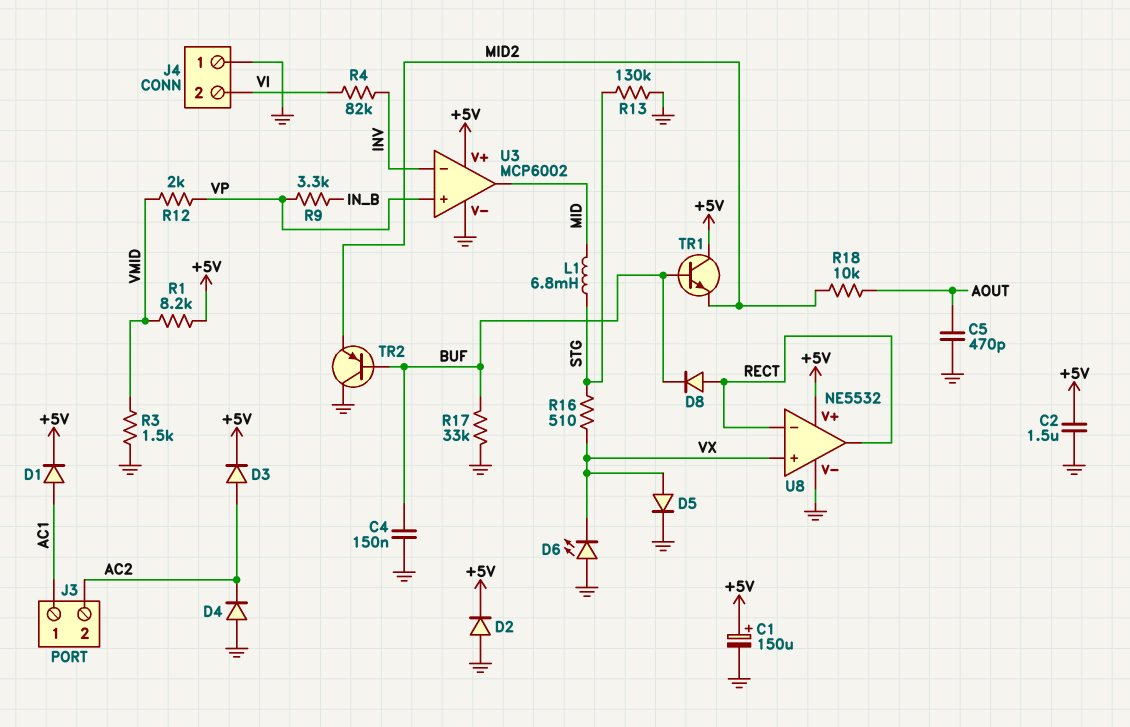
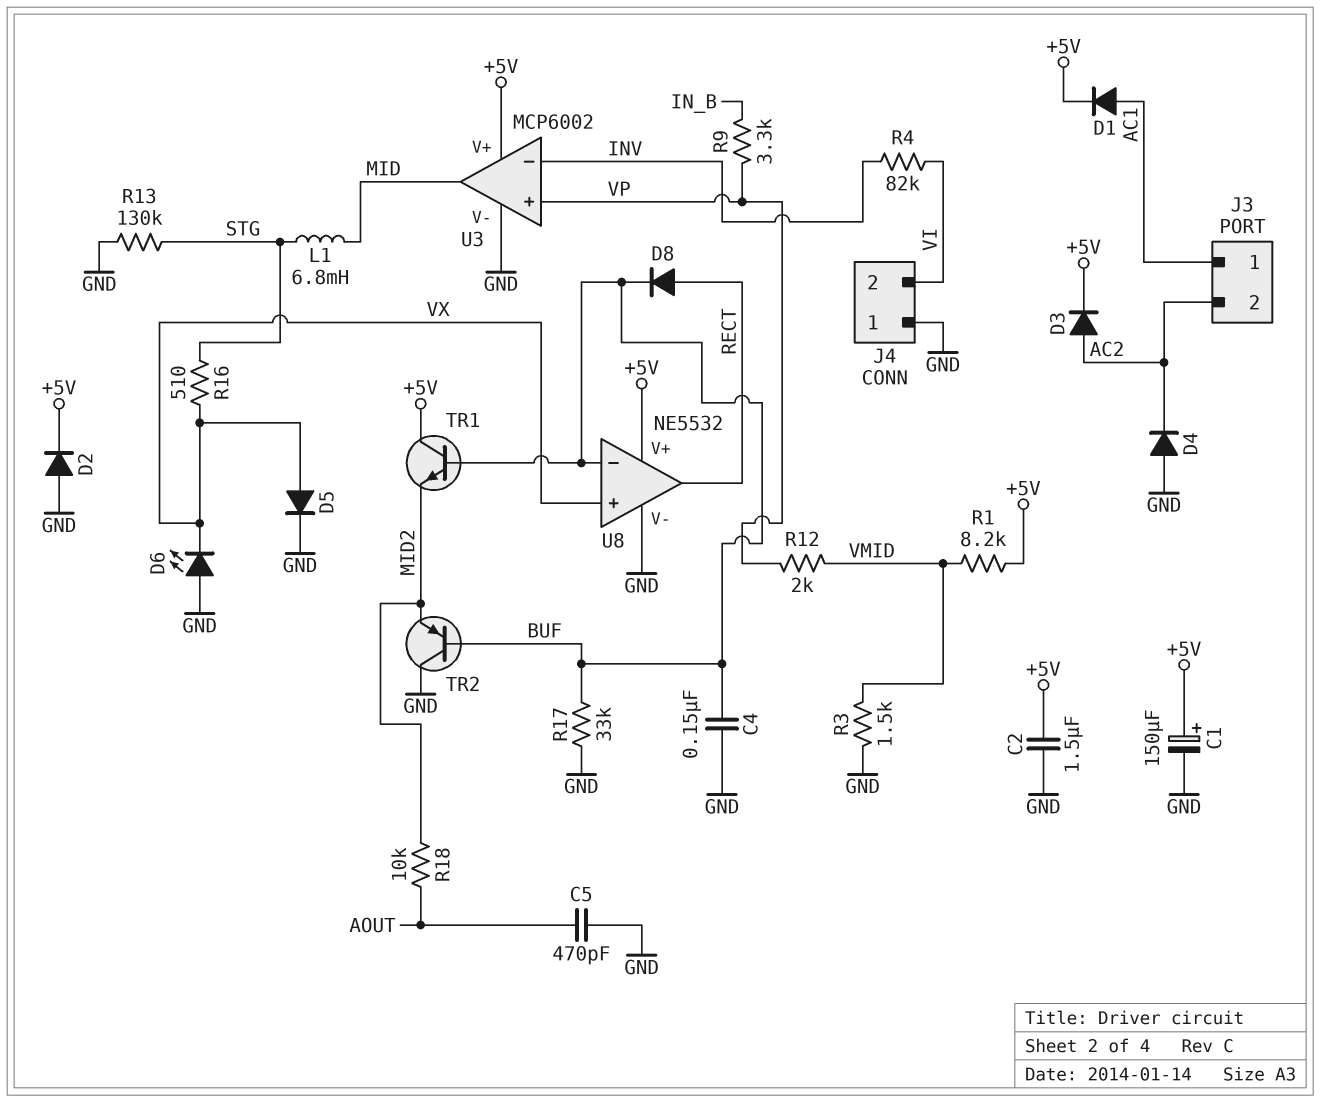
U8 pin in-: RECT -> BUF

